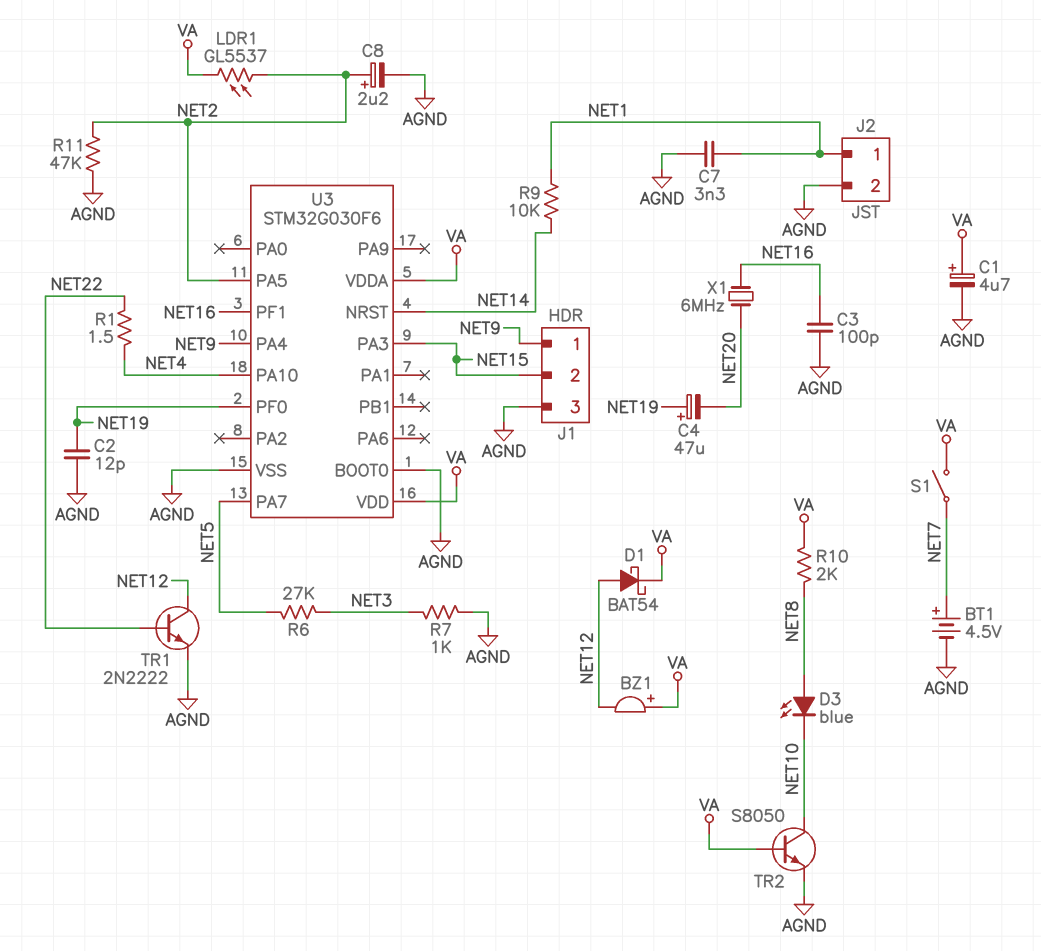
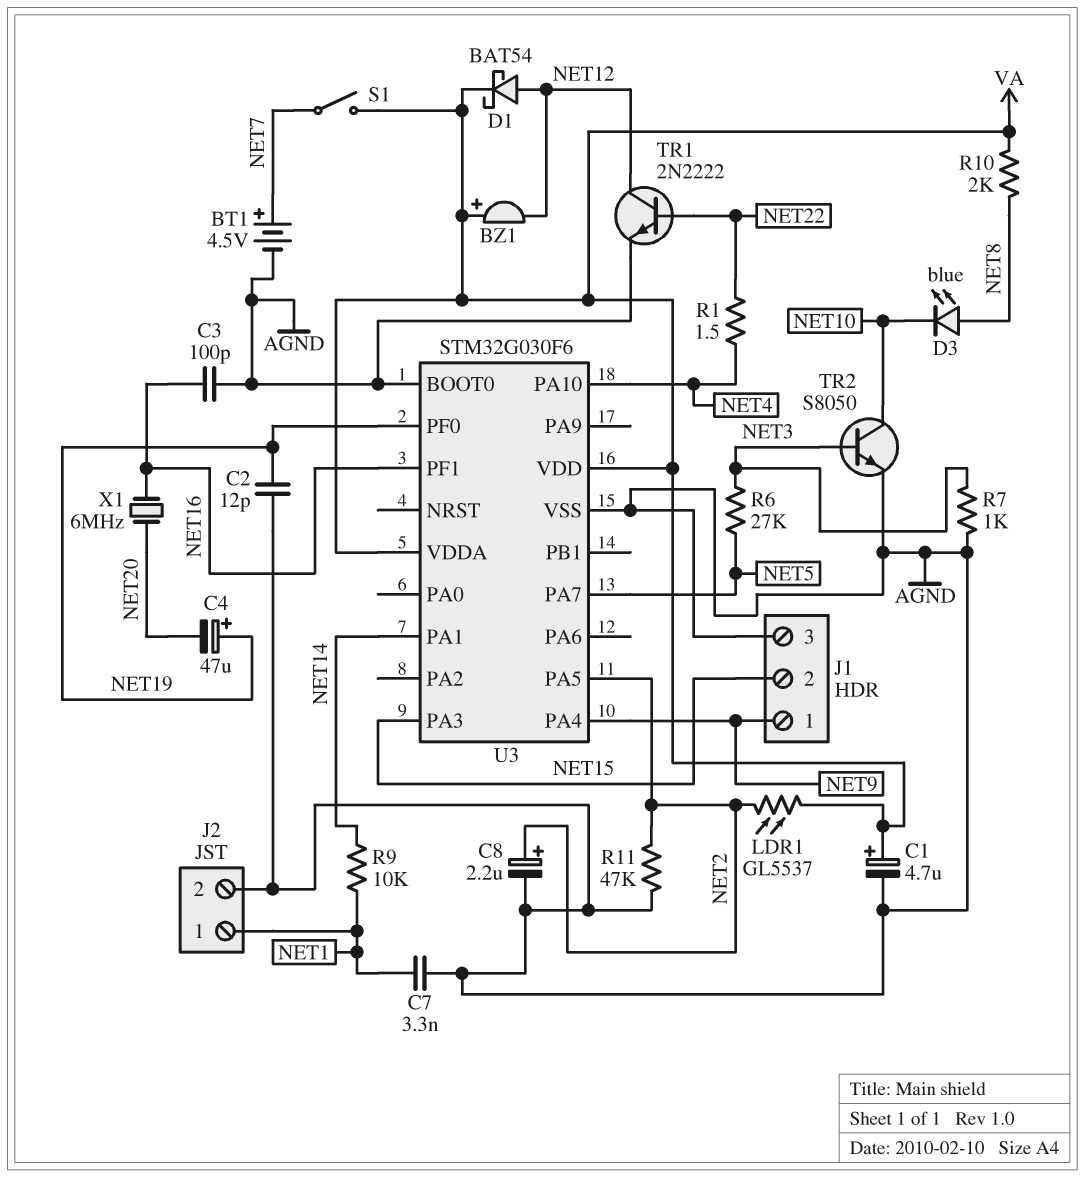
TR2: NPN S8050 (B VA, C NET10, E AGND) -> NPN S8050 (B NET3, C NET10, E AGND)
U3 pin NRST: NET14 -> none
U3 pin PA1: none -> NET14

